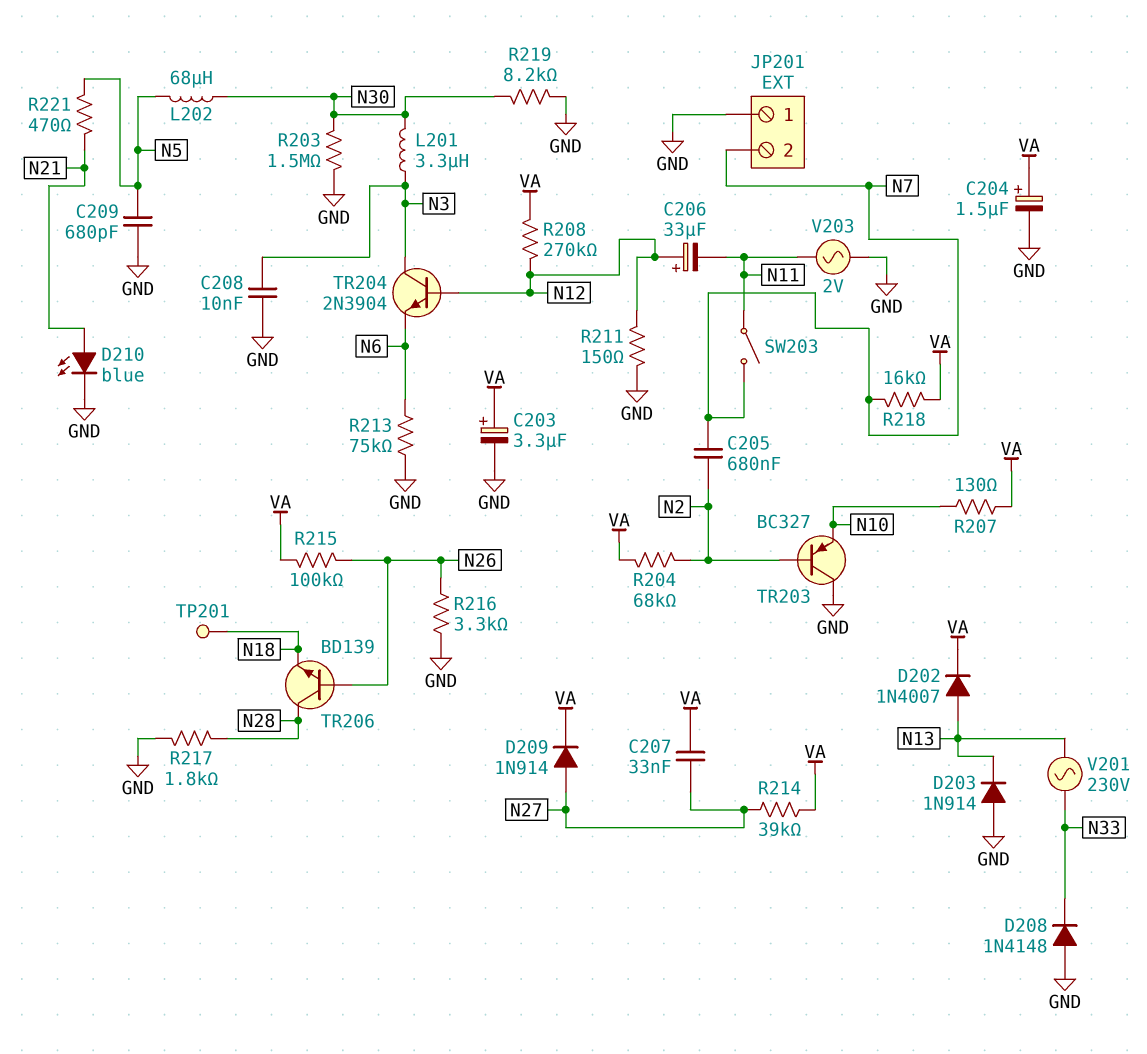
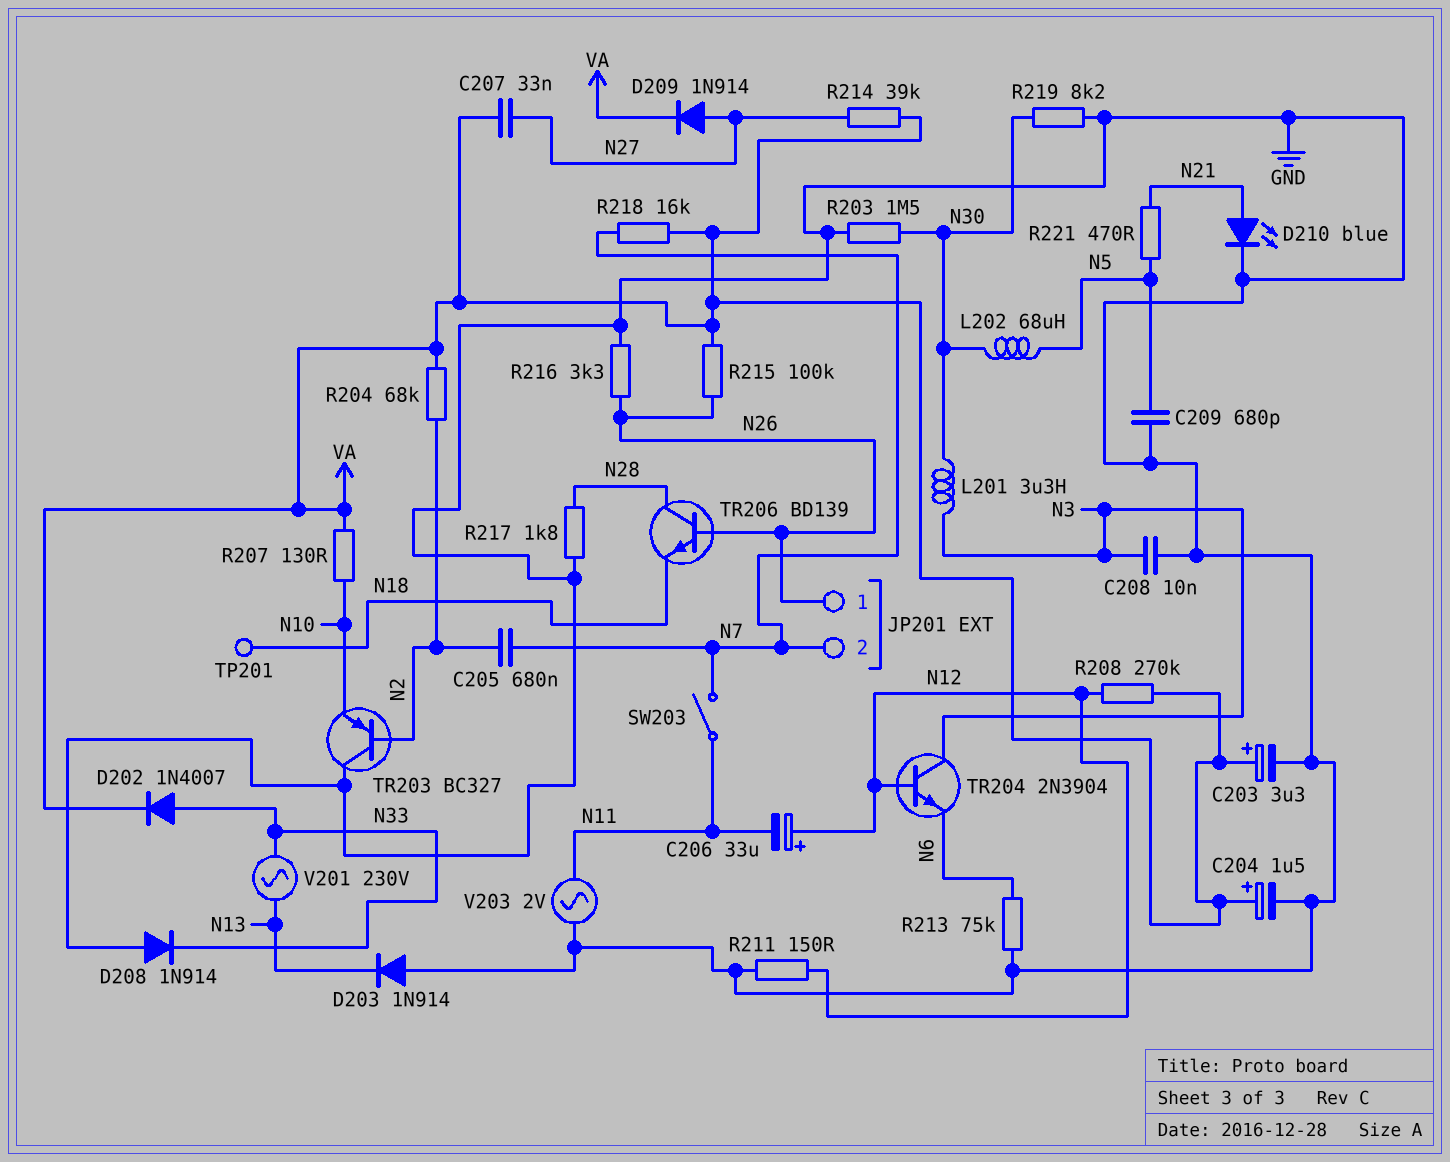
D202: diode 1N4007 (A N13, K VA) -> diode 1N4007 (A N33, K VA)
D208: diode 1N4148 (A GND, K N33) -> diode 1N914 (A GND, K N33)
JP201 pin 1: GND -> N26

